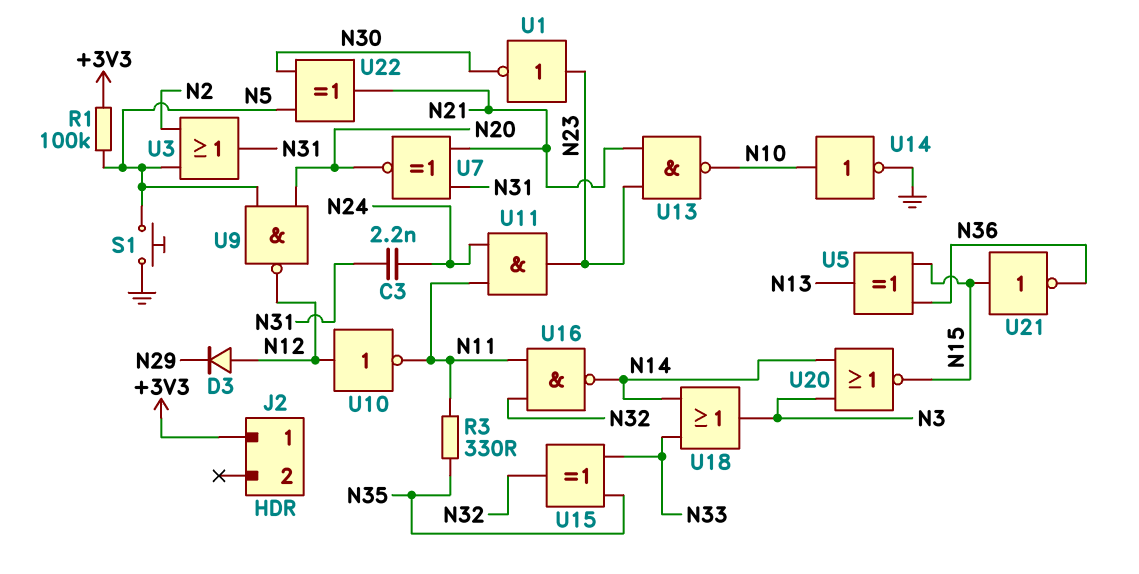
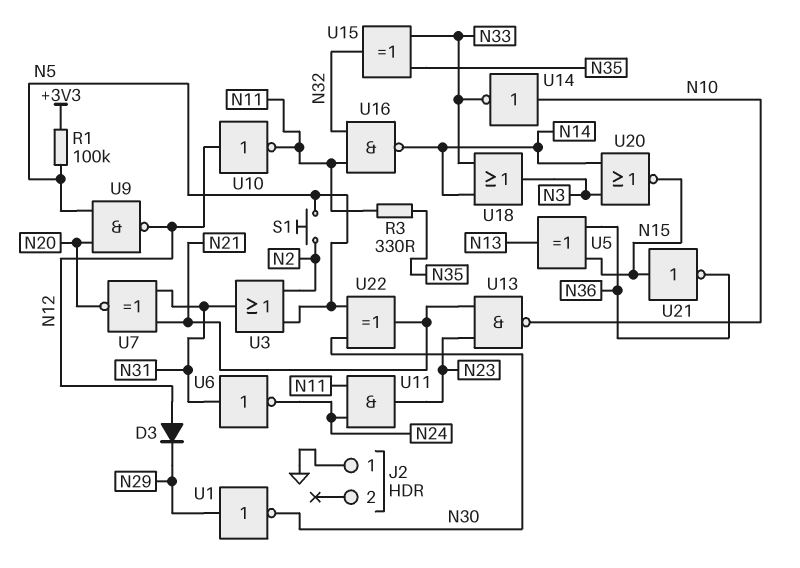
C3: 2.2nF (N24, N31) -> none
J2 pin 1: +3V3 -> GND
S1: button (GND, N5) -> button (N2, N5)
U1: NOT (in N23, out N30) -> NOT (in N29, out N30)
U6: none -> NOT (in N31, out N24)
U14: NOT (in N10, out GND) -> NOT (in N10, out N33)

